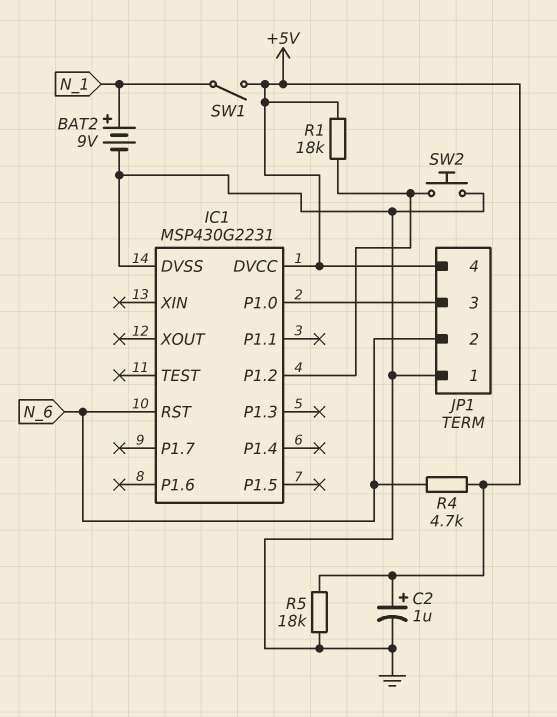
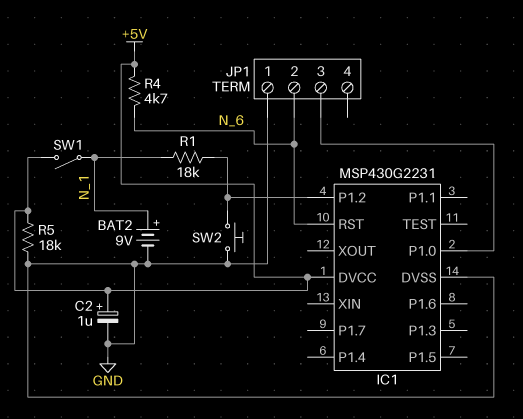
JP1 pin 4: +5V -> none
R1: 18k (+5V, IC1/P1.2) -> 18k (IC1/P1.2, N_1)

